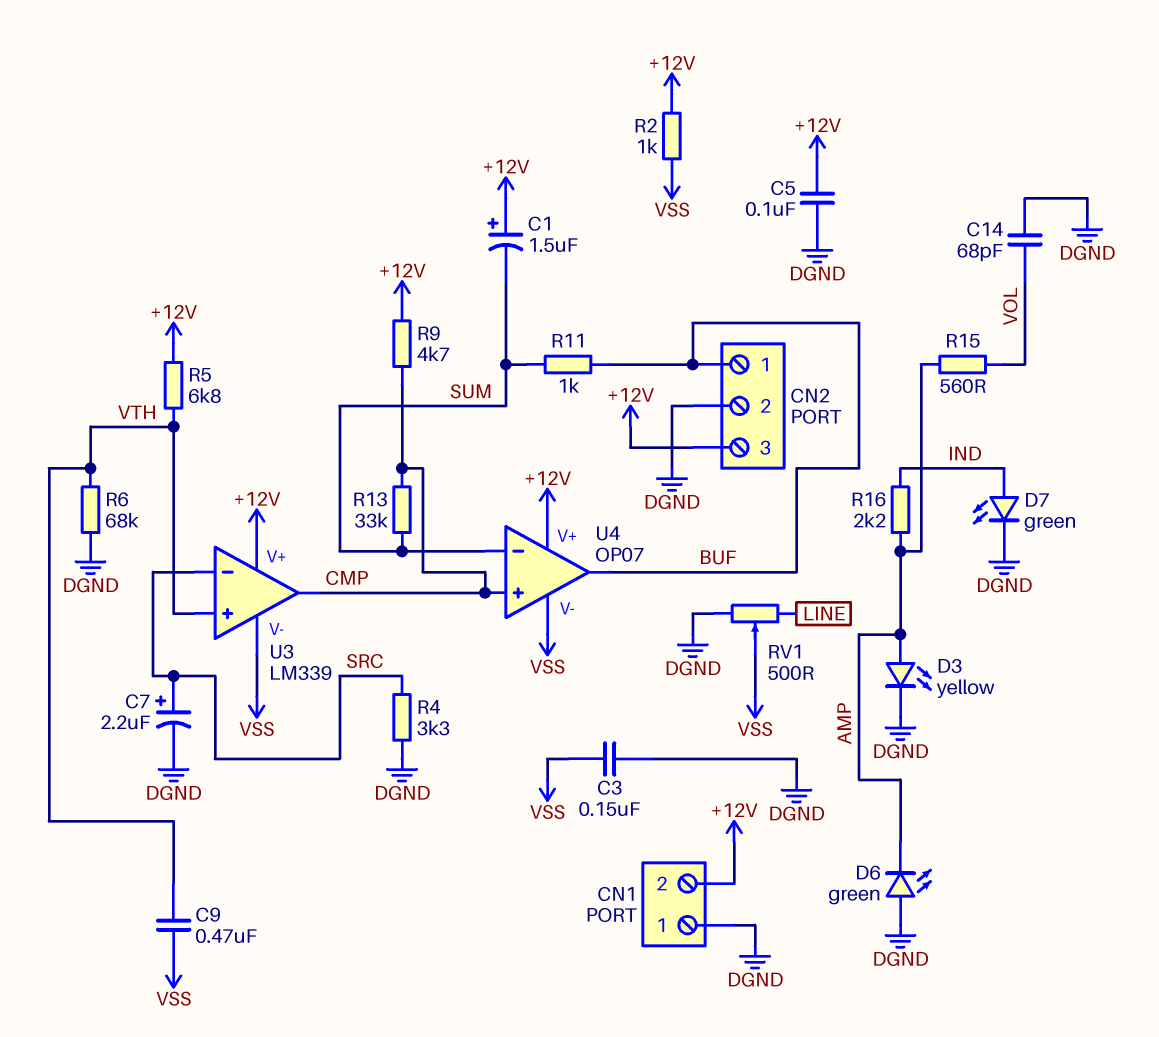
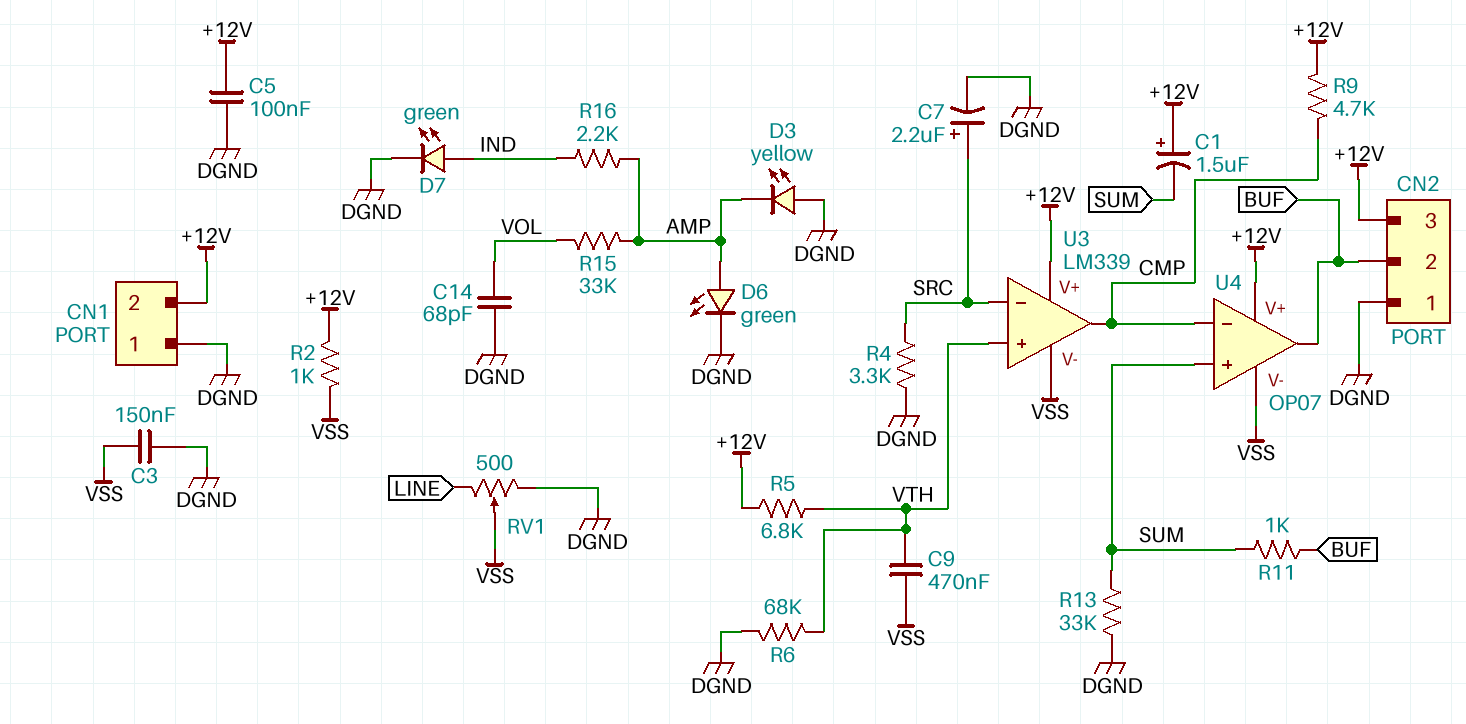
CN2 pin 1: BUF -> DGND
CN2 pin 2: DGND -> BUF
D3: LED yellow (A AMP, K DGND) -> LED yellow (A DGND, K AMP)
D6: LED green (A DGND, K AMP) -> LED green (A AMP, K DGND)
R13: 33k (CMP, SUM) -> 33k (DGND, SUM)
R15: 560 (AMP, VOL) -> 33k (AMP, VOL)
U4 pin in+: CMP -> SUM
U4 pin in-: SUM -> CMP

